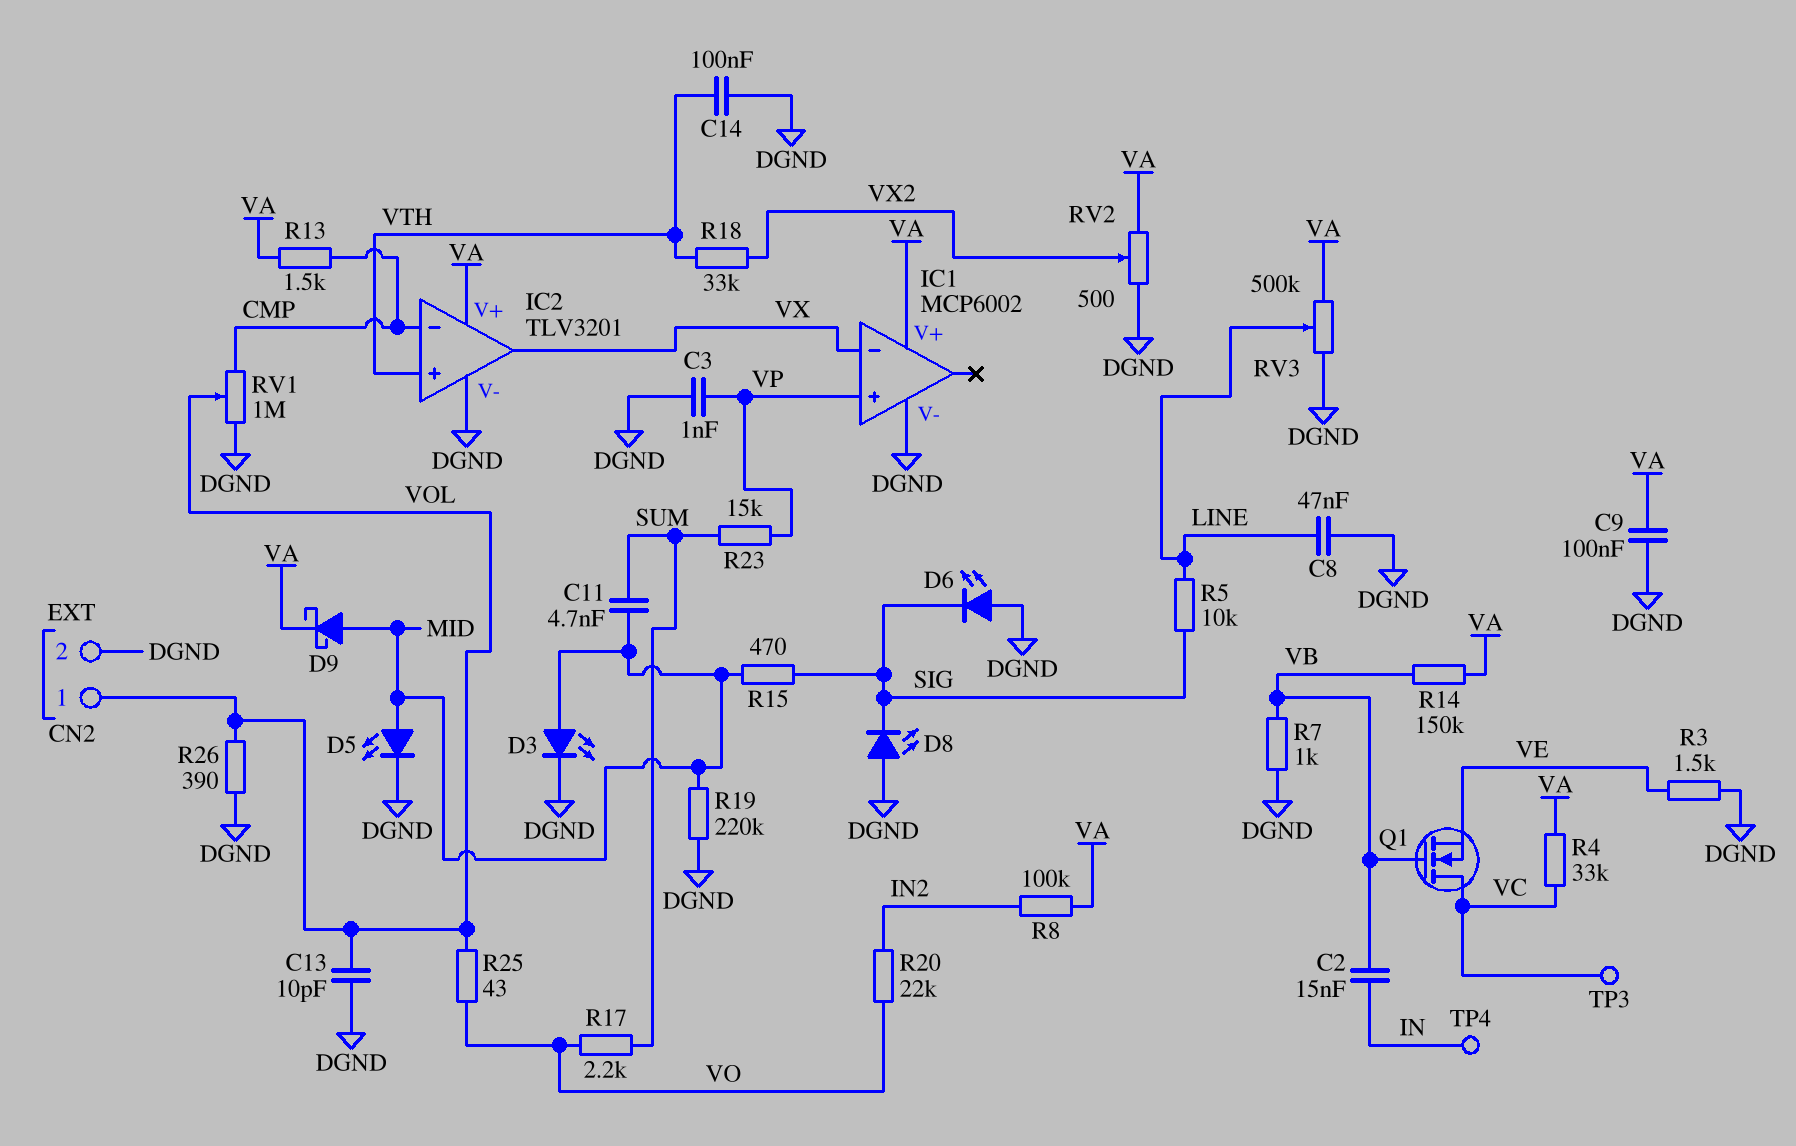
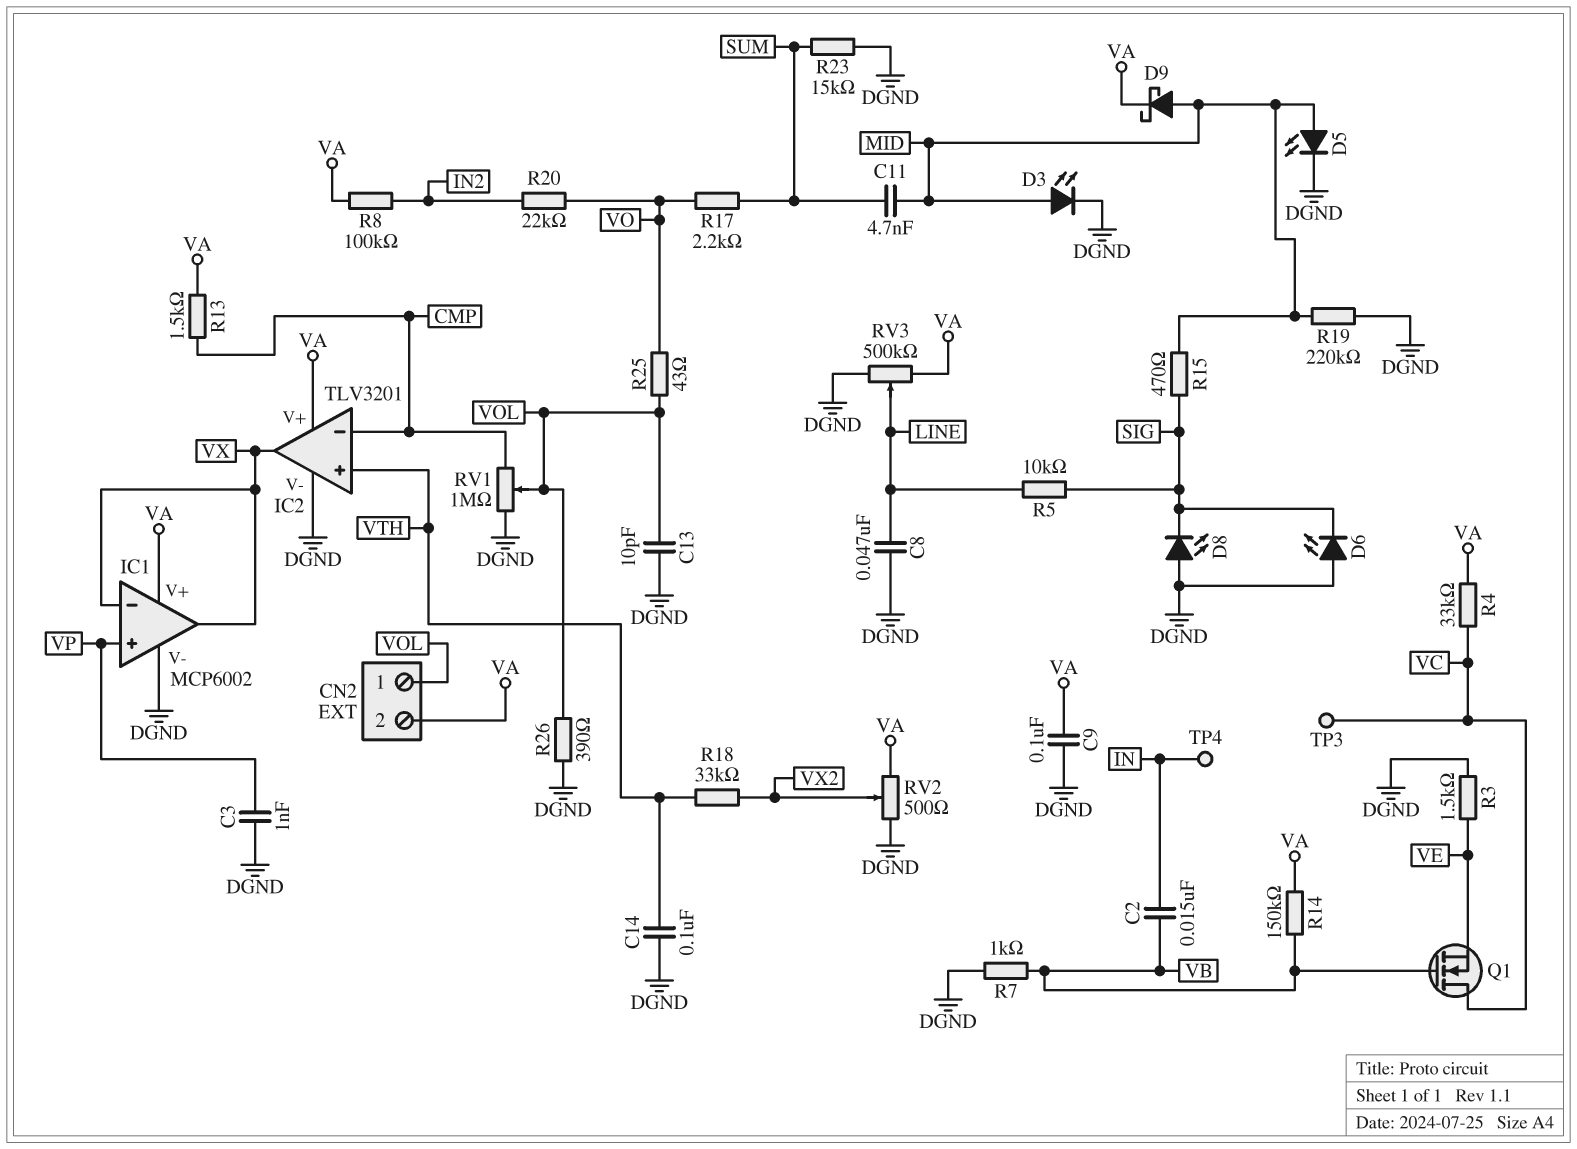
CN2 pin 2: DGND -> VA
IC1 pin out: none -> VX
R23: 15k (SUM, VP) -> 15k (DGND, SUM)

